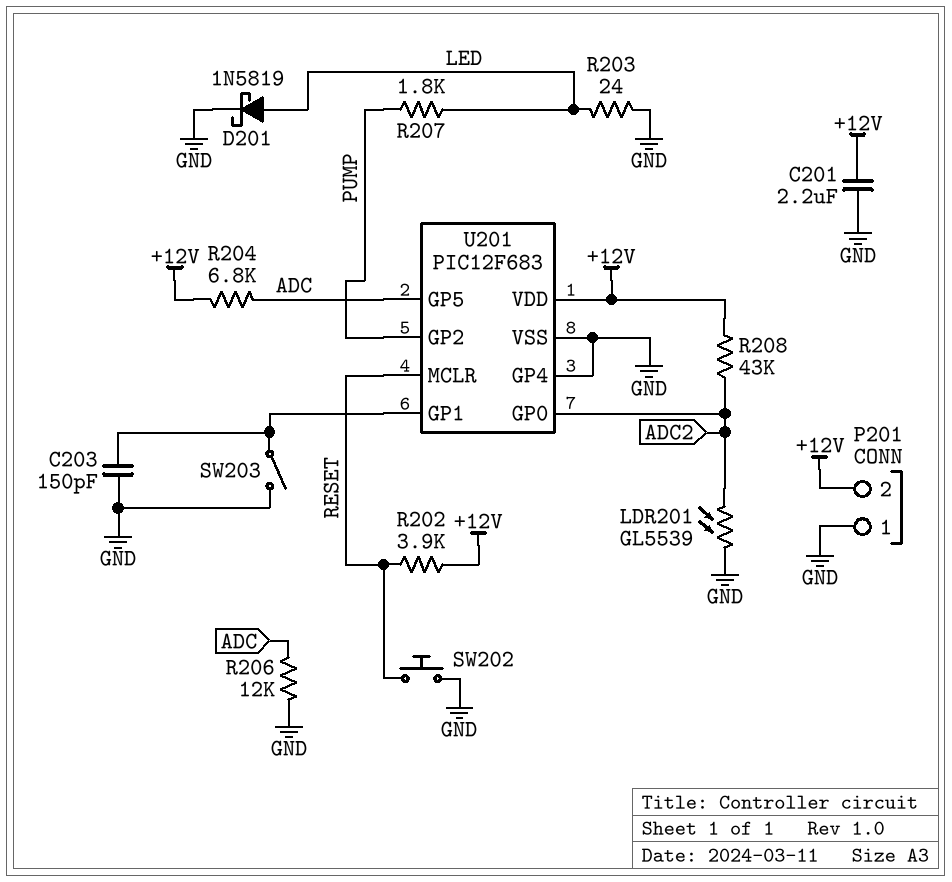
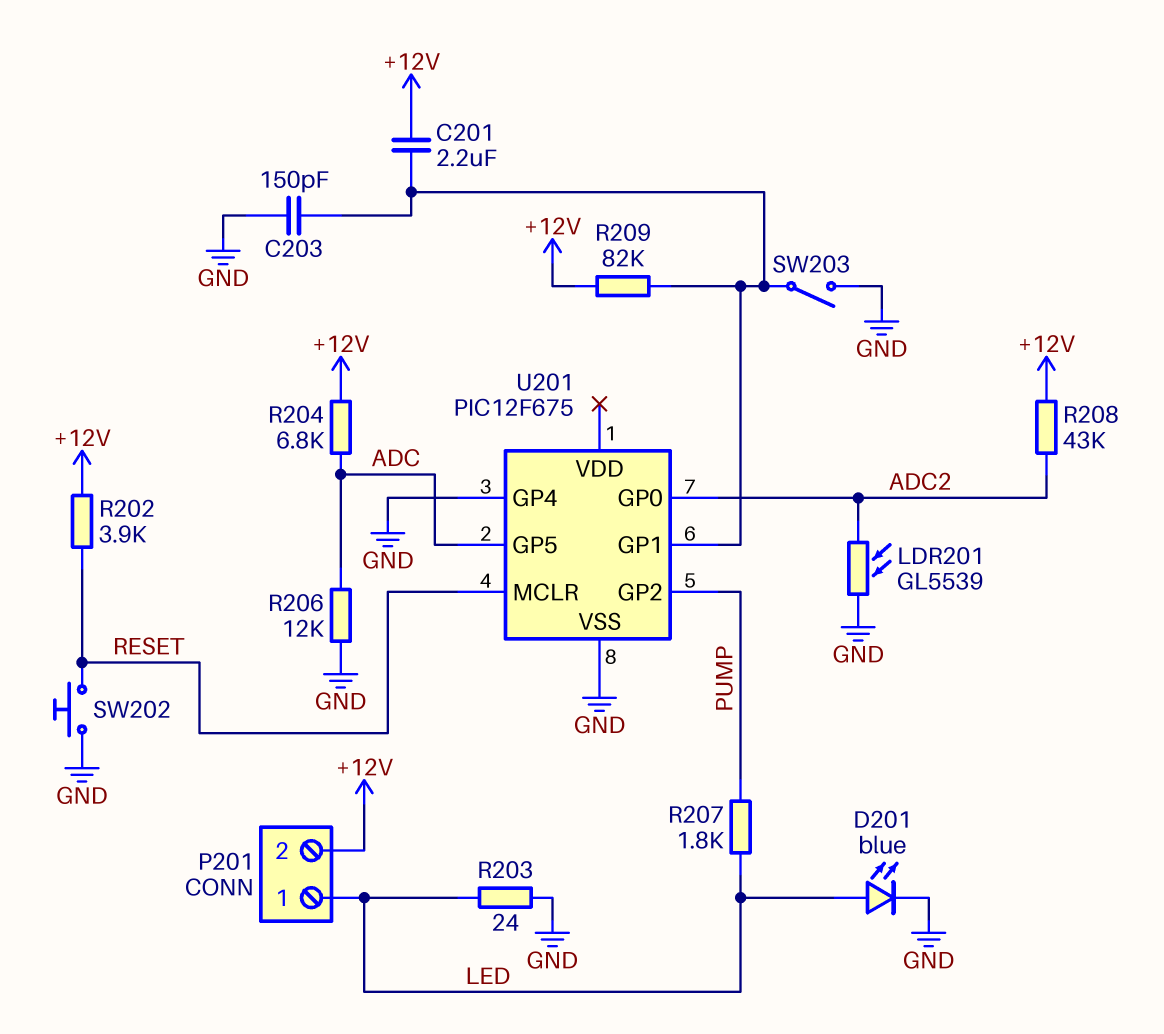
C201: 2.2uF (+12V, GND) -> 2.2uF (+12V, U201/GP1)
D201: schottky 1N5819 (A LED, K GND) -> LED blue (A LED, K GND)
P201 pin 1: GND -> LED
R209: none -> 82k (+12V, U201/GP1)
U201: PIC12F683 -> PIC12F675
U201 pin VDD: +12V -> none

